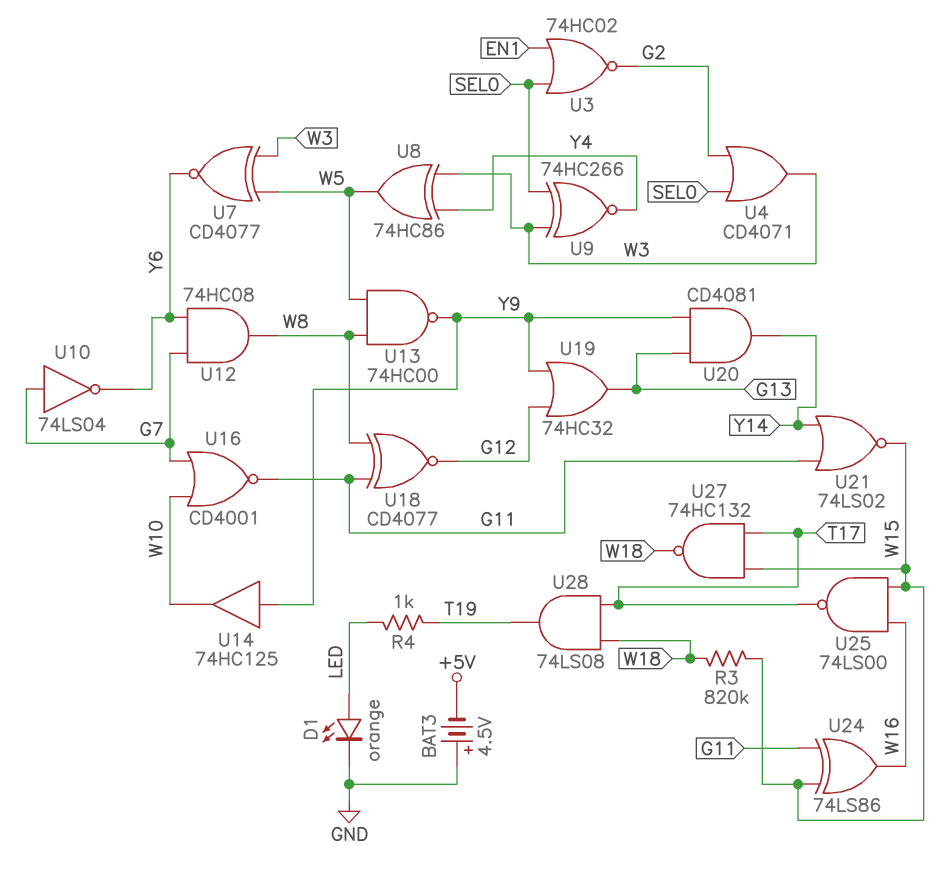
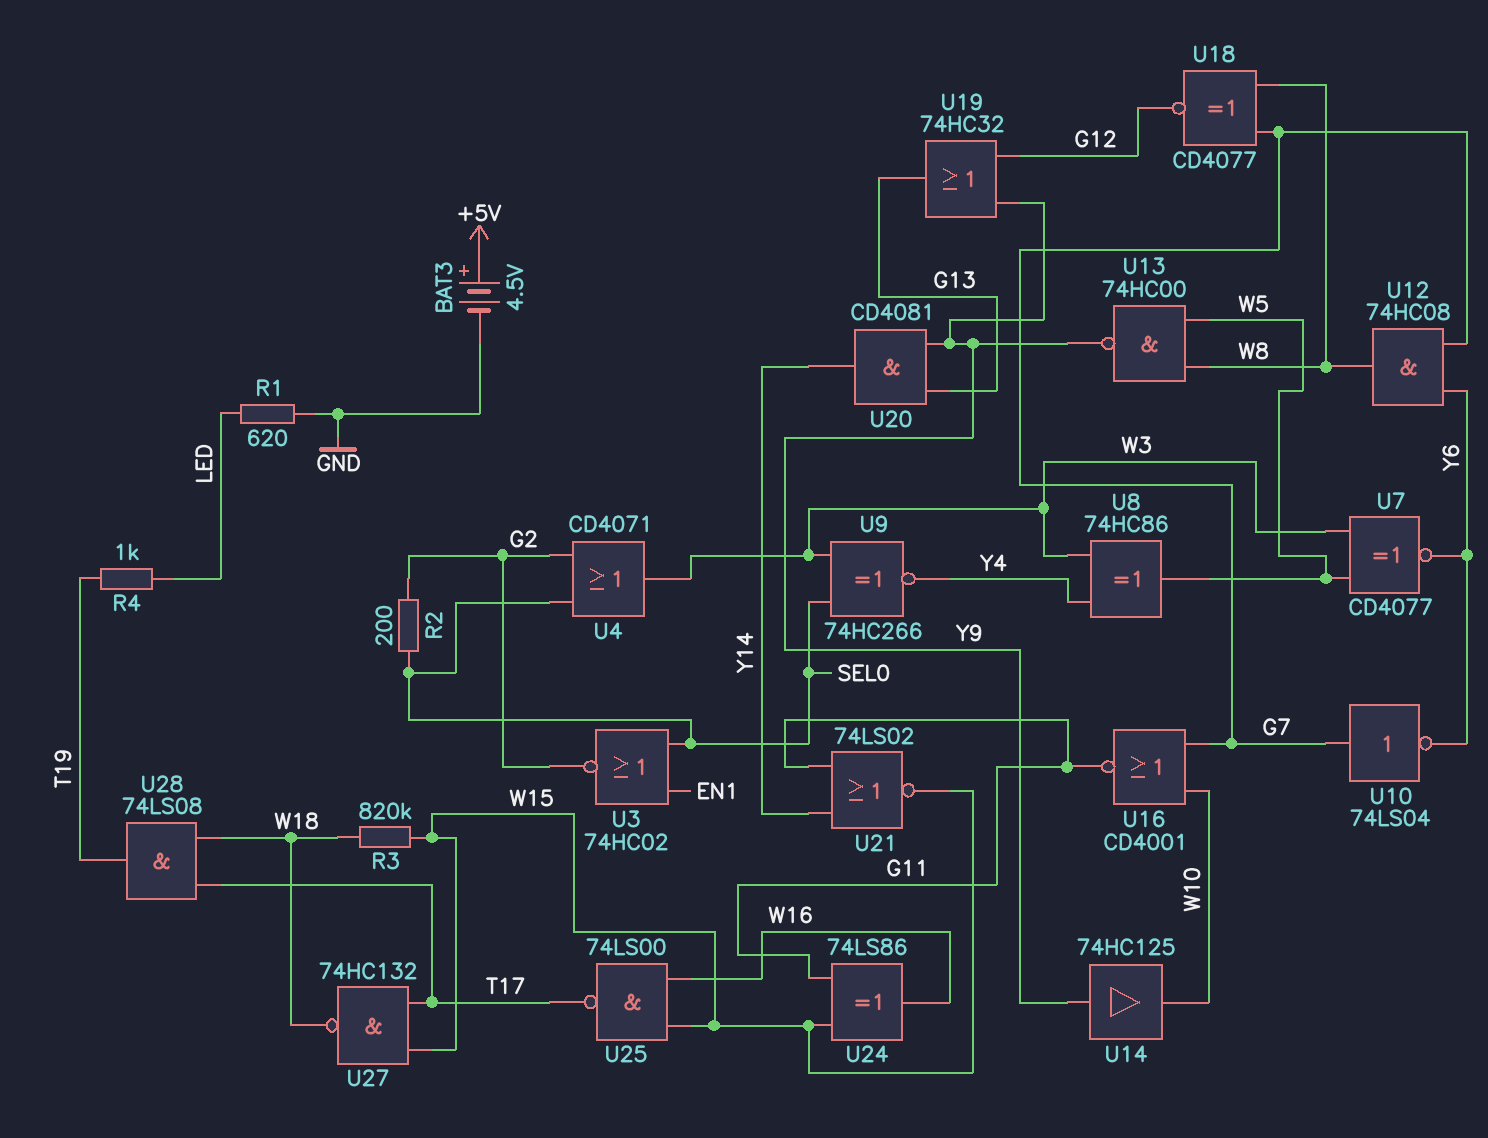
BAT3: 4.5V (plus GND, minus +5V) -> 4.5V (plus +5V, minus GND)
D1: LED orange (A LED, K GND) -> none
R1: none -> 620 (GND, LED)
R2: none -> 200 (G2, SEL0)
U18: XNOR CD4077 (in G11, in W8, out G12) -> XNOR CD4077 (in G7, in W8, out G12)

